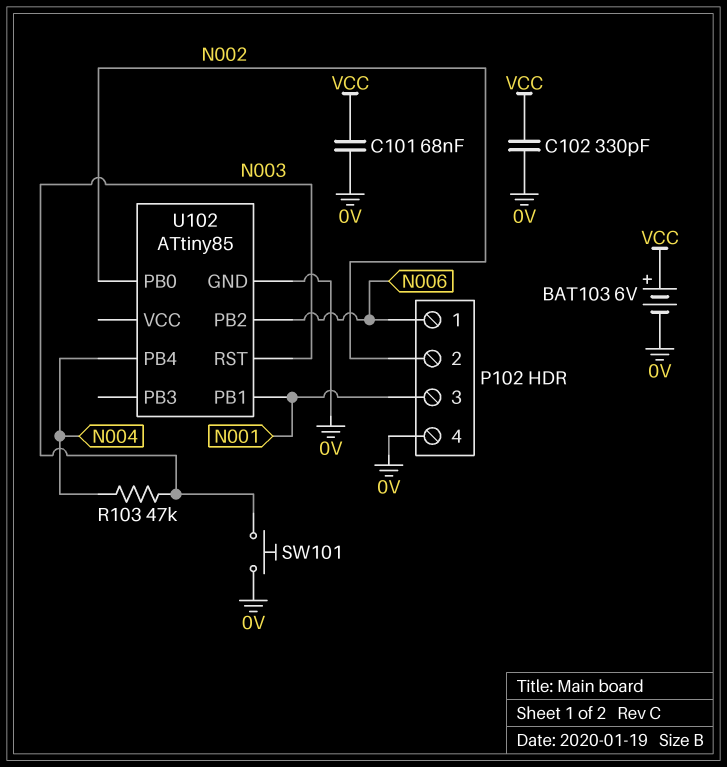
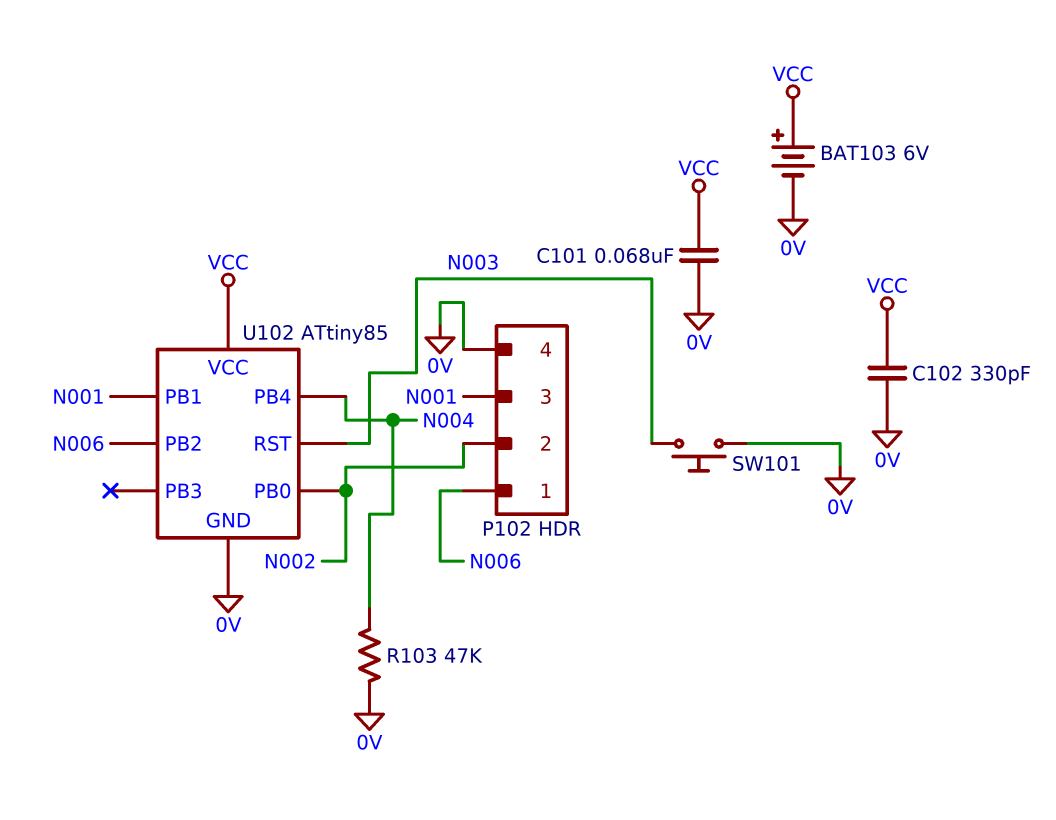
R103: 47k (N003, N004) -> 47k (0V, N004)
U102 pin VCC: none -> VCC

